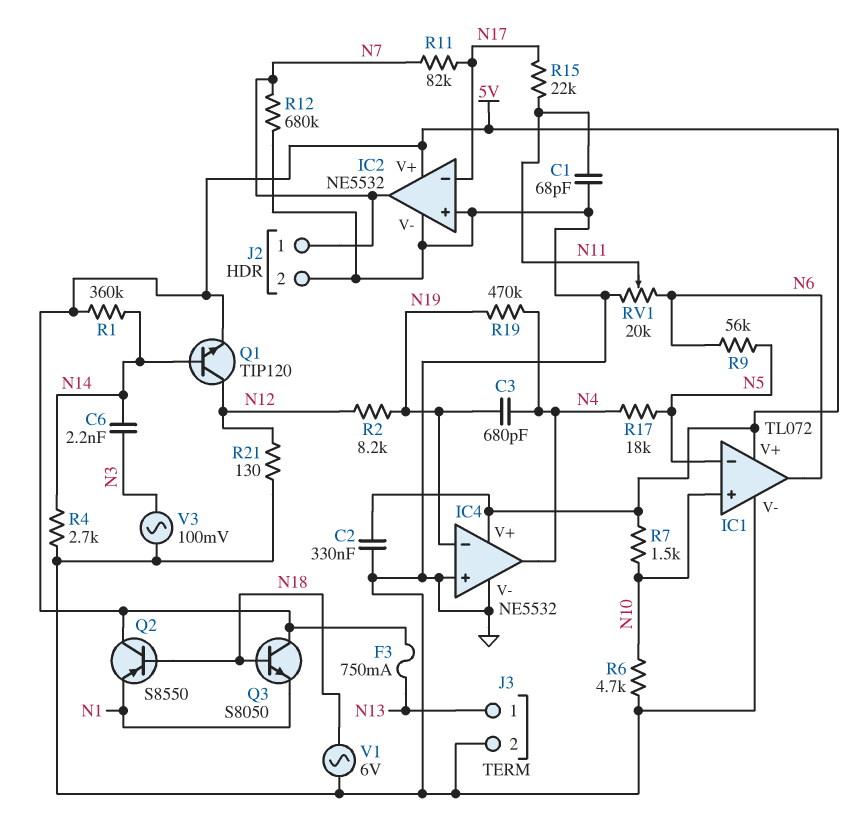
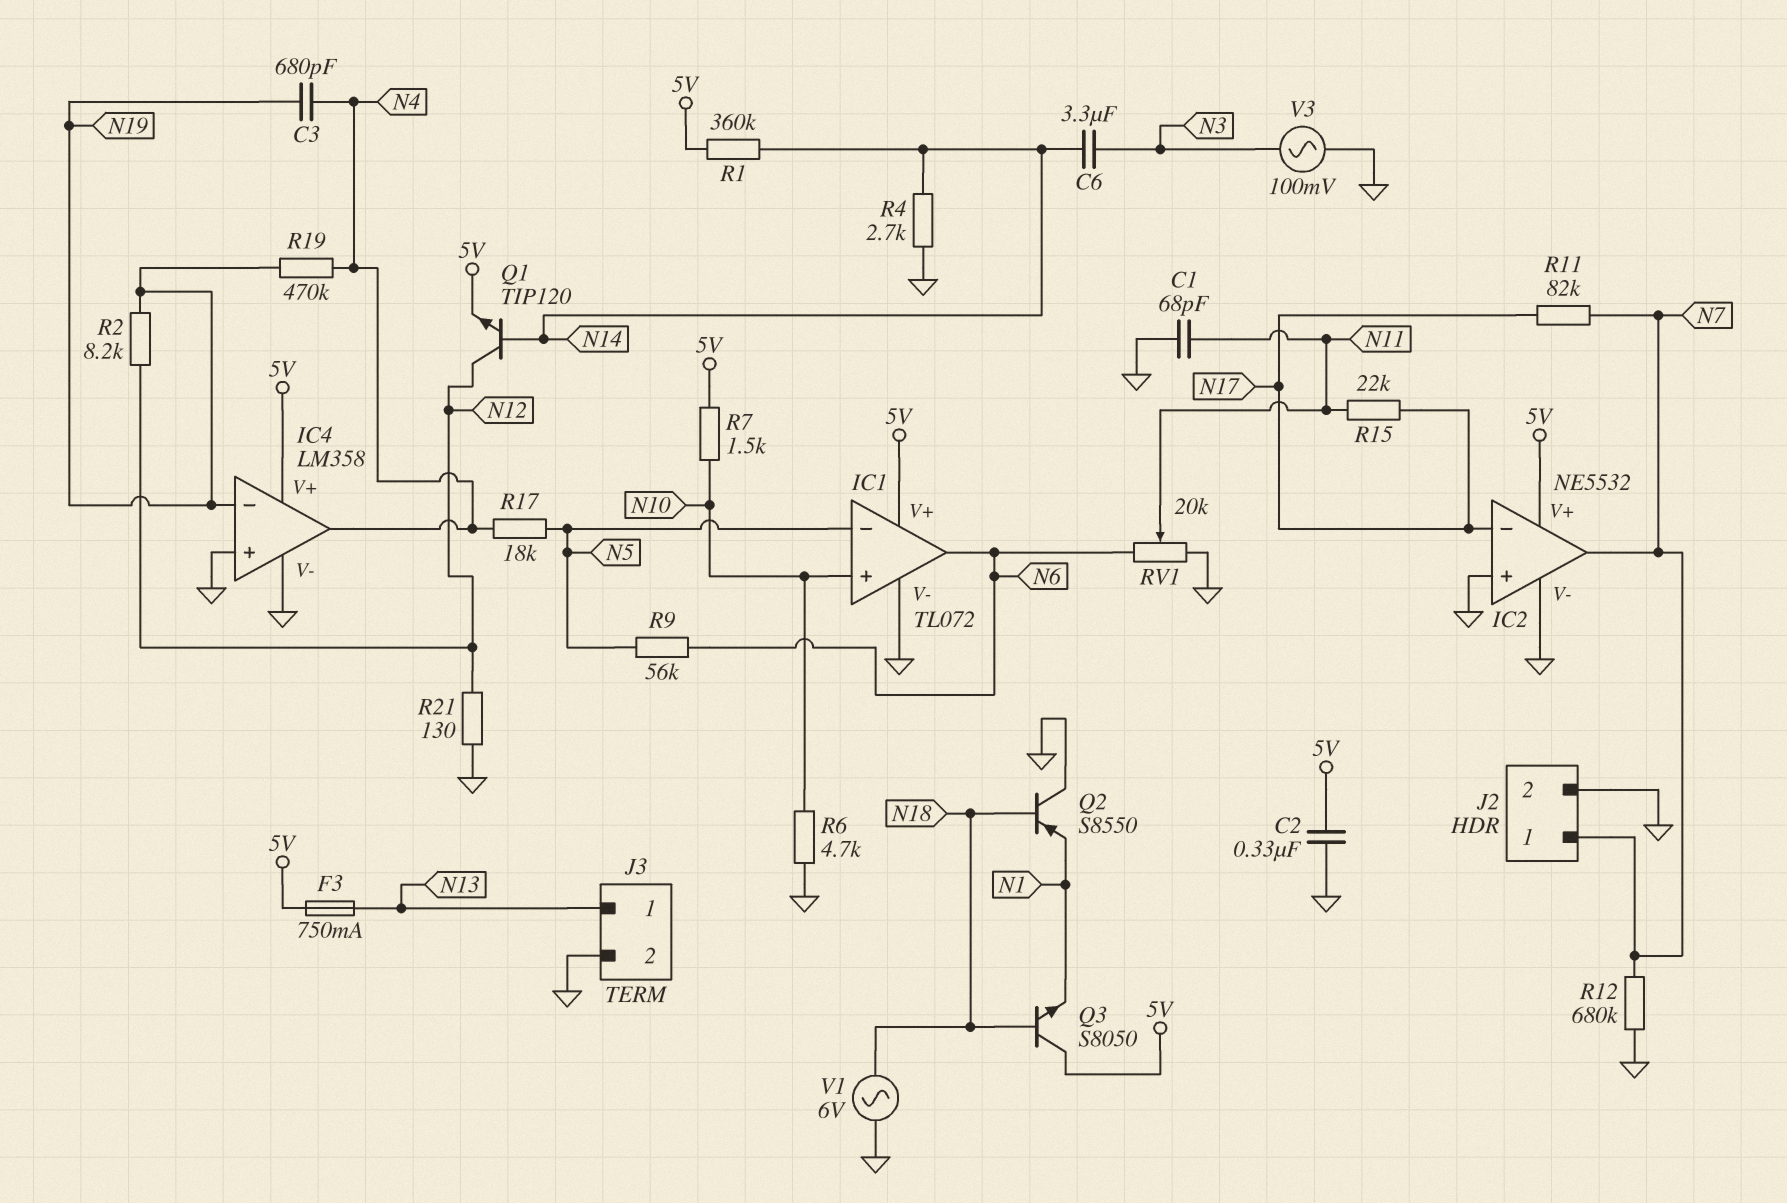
C6: 2.2nF (N3, N14) -> 3.3uF (N3, N14)
IC4: NE5532 -> LM358
Q2: PNP S8550 (B N18, C 5V, E N1) -> PNP S8550 (B N18, C GND, E N1)

